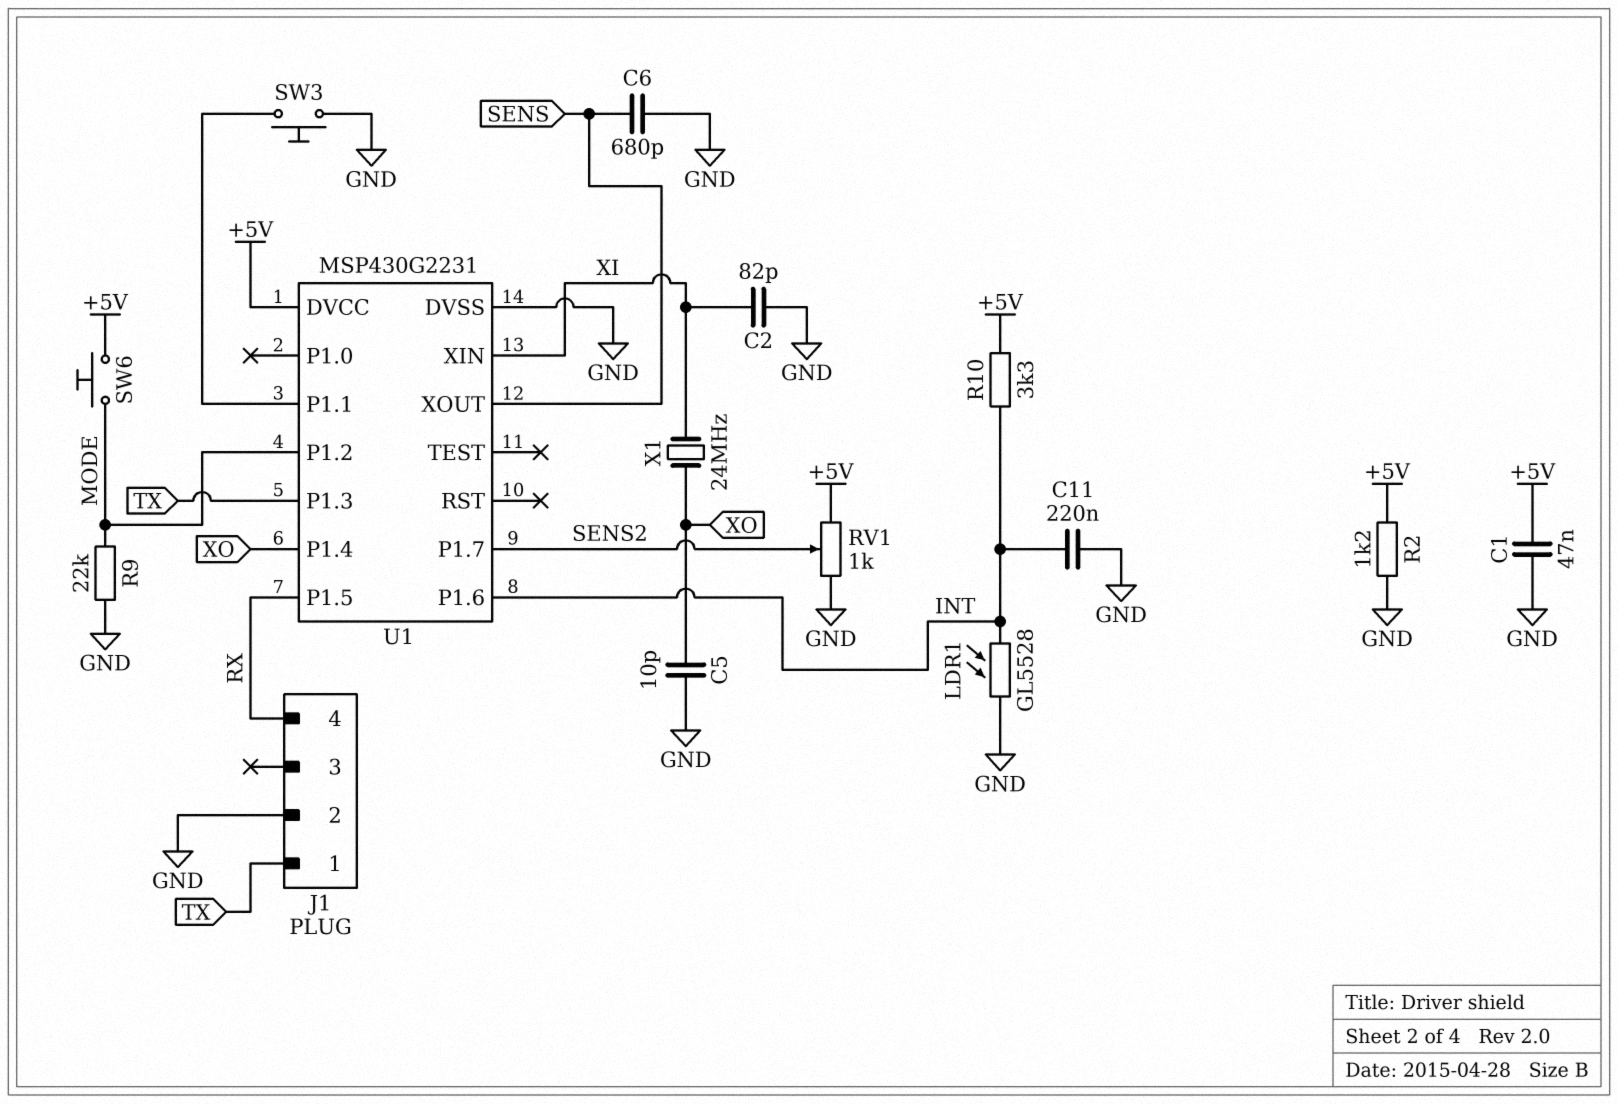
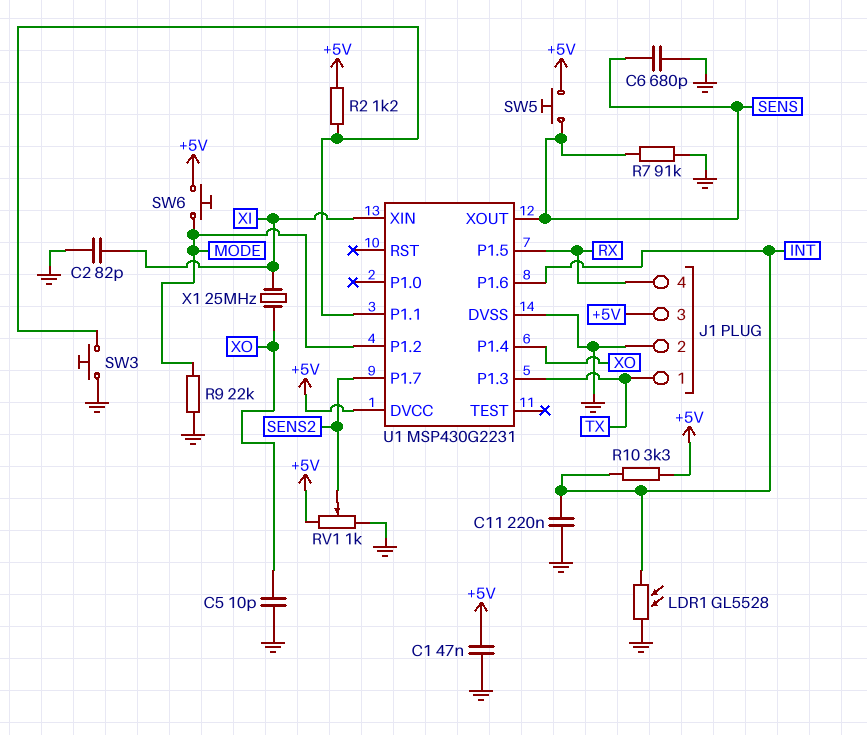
J1 pin 3: none -> +5V
R2: 1.2k (+5V, GND) -> 1.2k (+5V, U1/P1.1)
R7: none -> 91k (GND, SENS)
SW5: none -> button (+5V, SENS)
X1: 24MHz (XI, XO) -> 25MHz (XI, XO)

